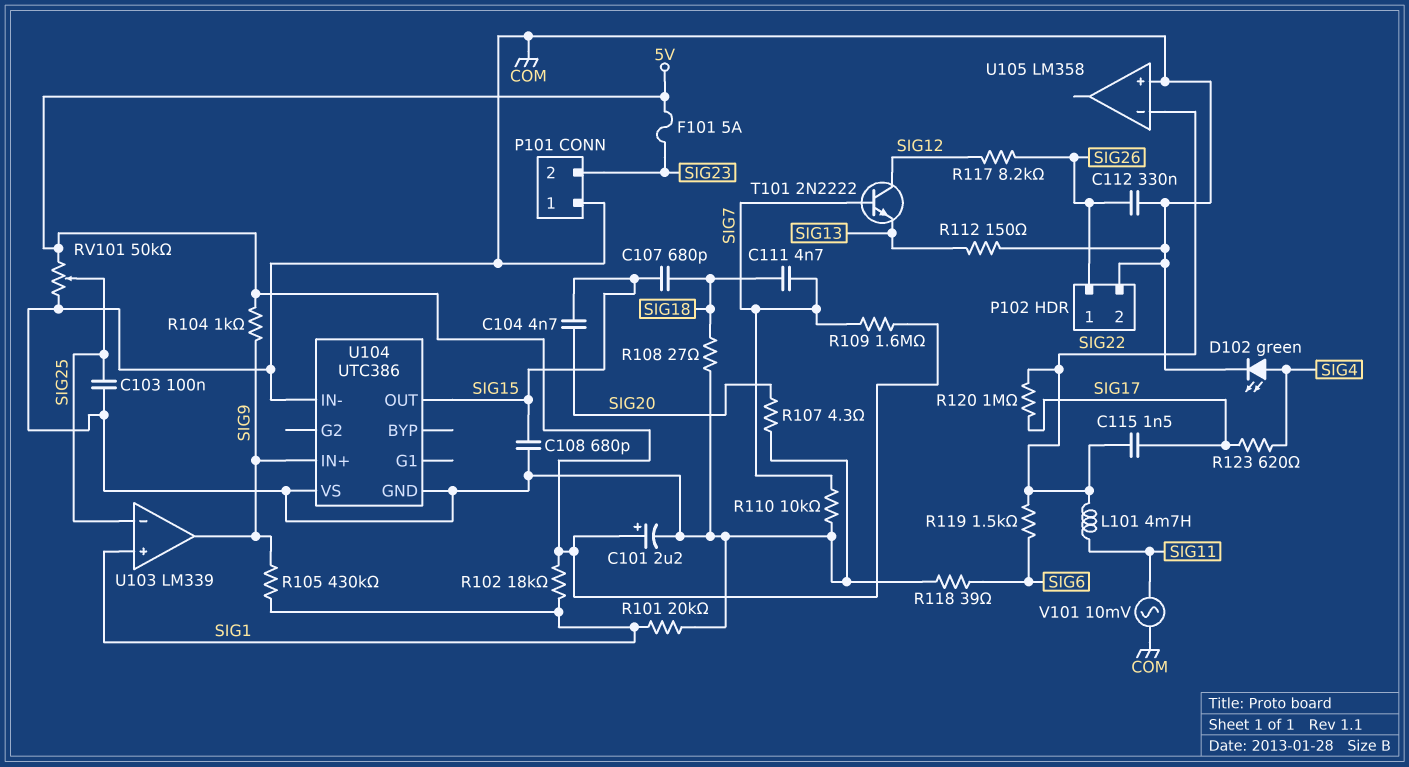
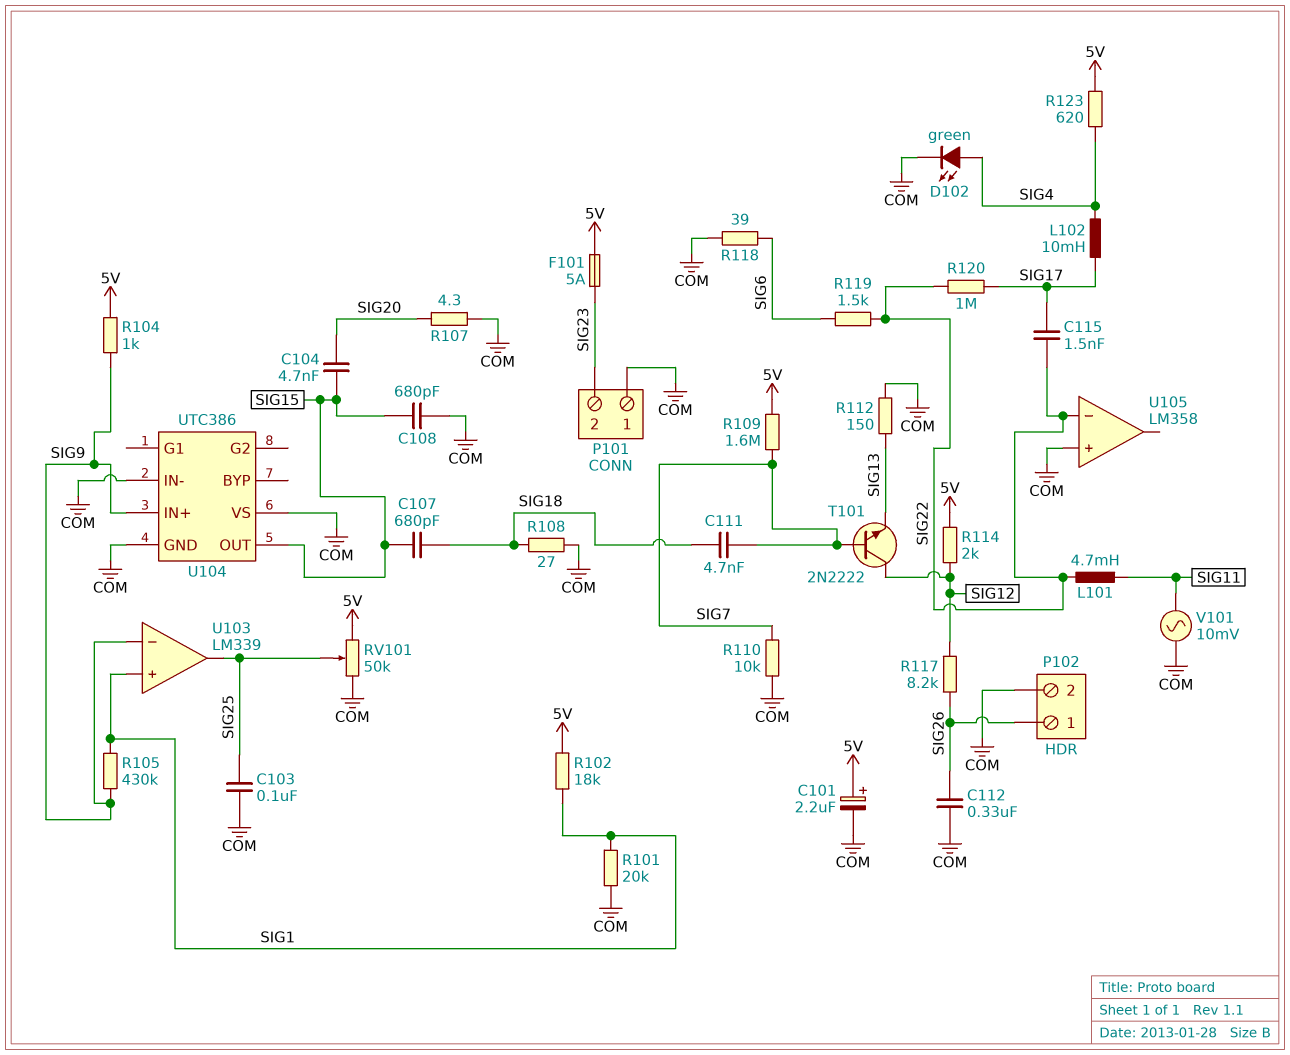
L102: none -> 10mH (SIG4, SIG17)
R114: none -> 2k (5V, SIG12)
R123: 620 (SIG4, SIG17) -> 620 (5V, SIG4)
U103 pin in-: SIG25 -> SIG9
U103 pin out: SIG9 -> SIG25

